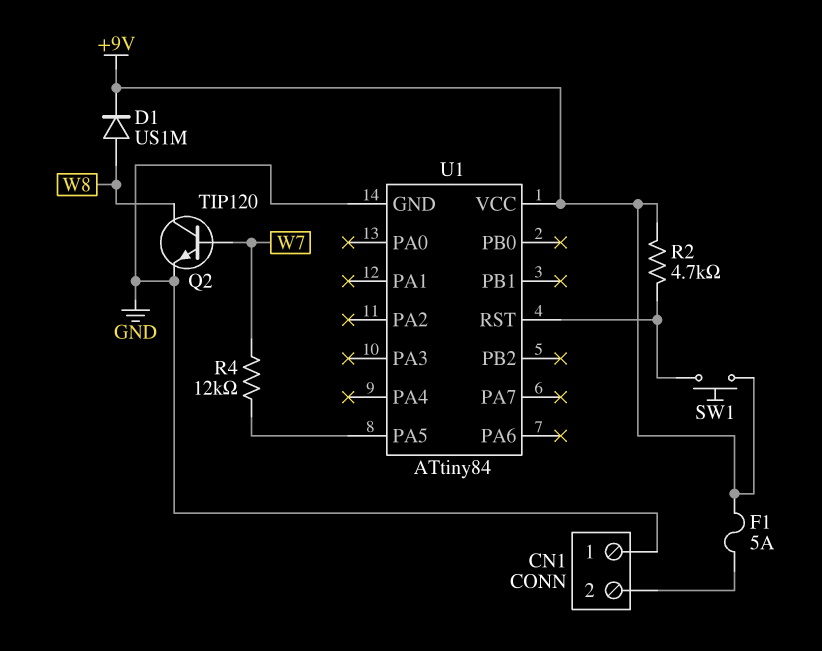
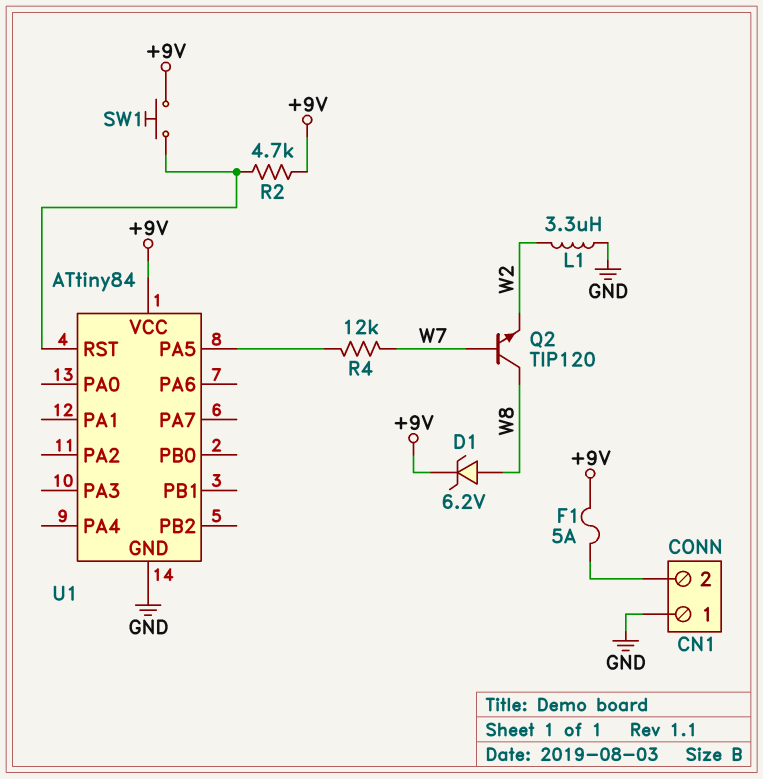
D1: diode US1M (A W8, K +9V) -> zener 6.2V (A W8, K +9V)
L1: none -> 3.3uH (GND, W2)
Q2: NPN TIP120 (B W7, C W8, E GND) -> NPN TIP120 (B W7, C W8, E W2)

